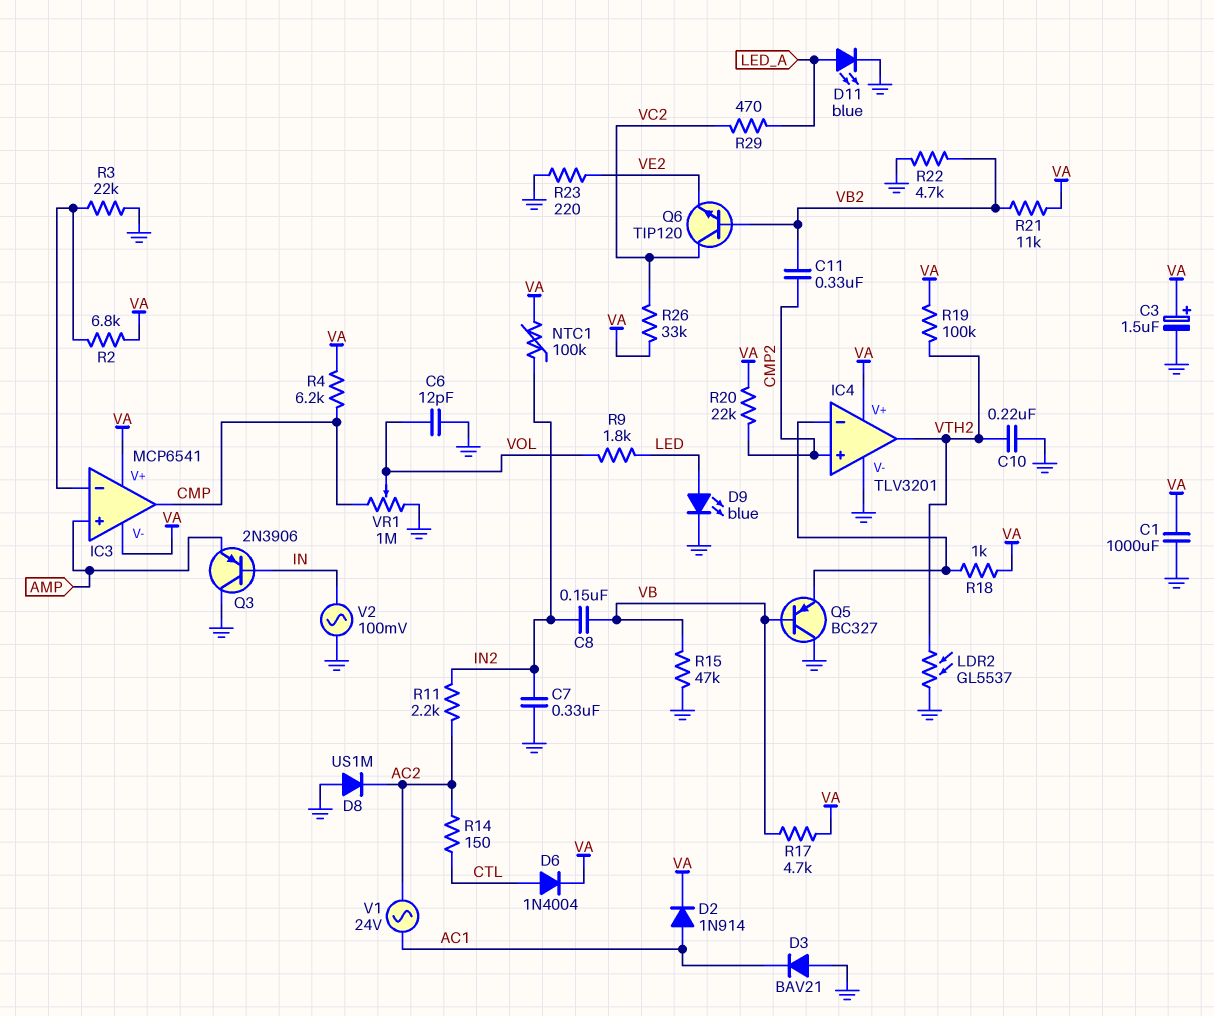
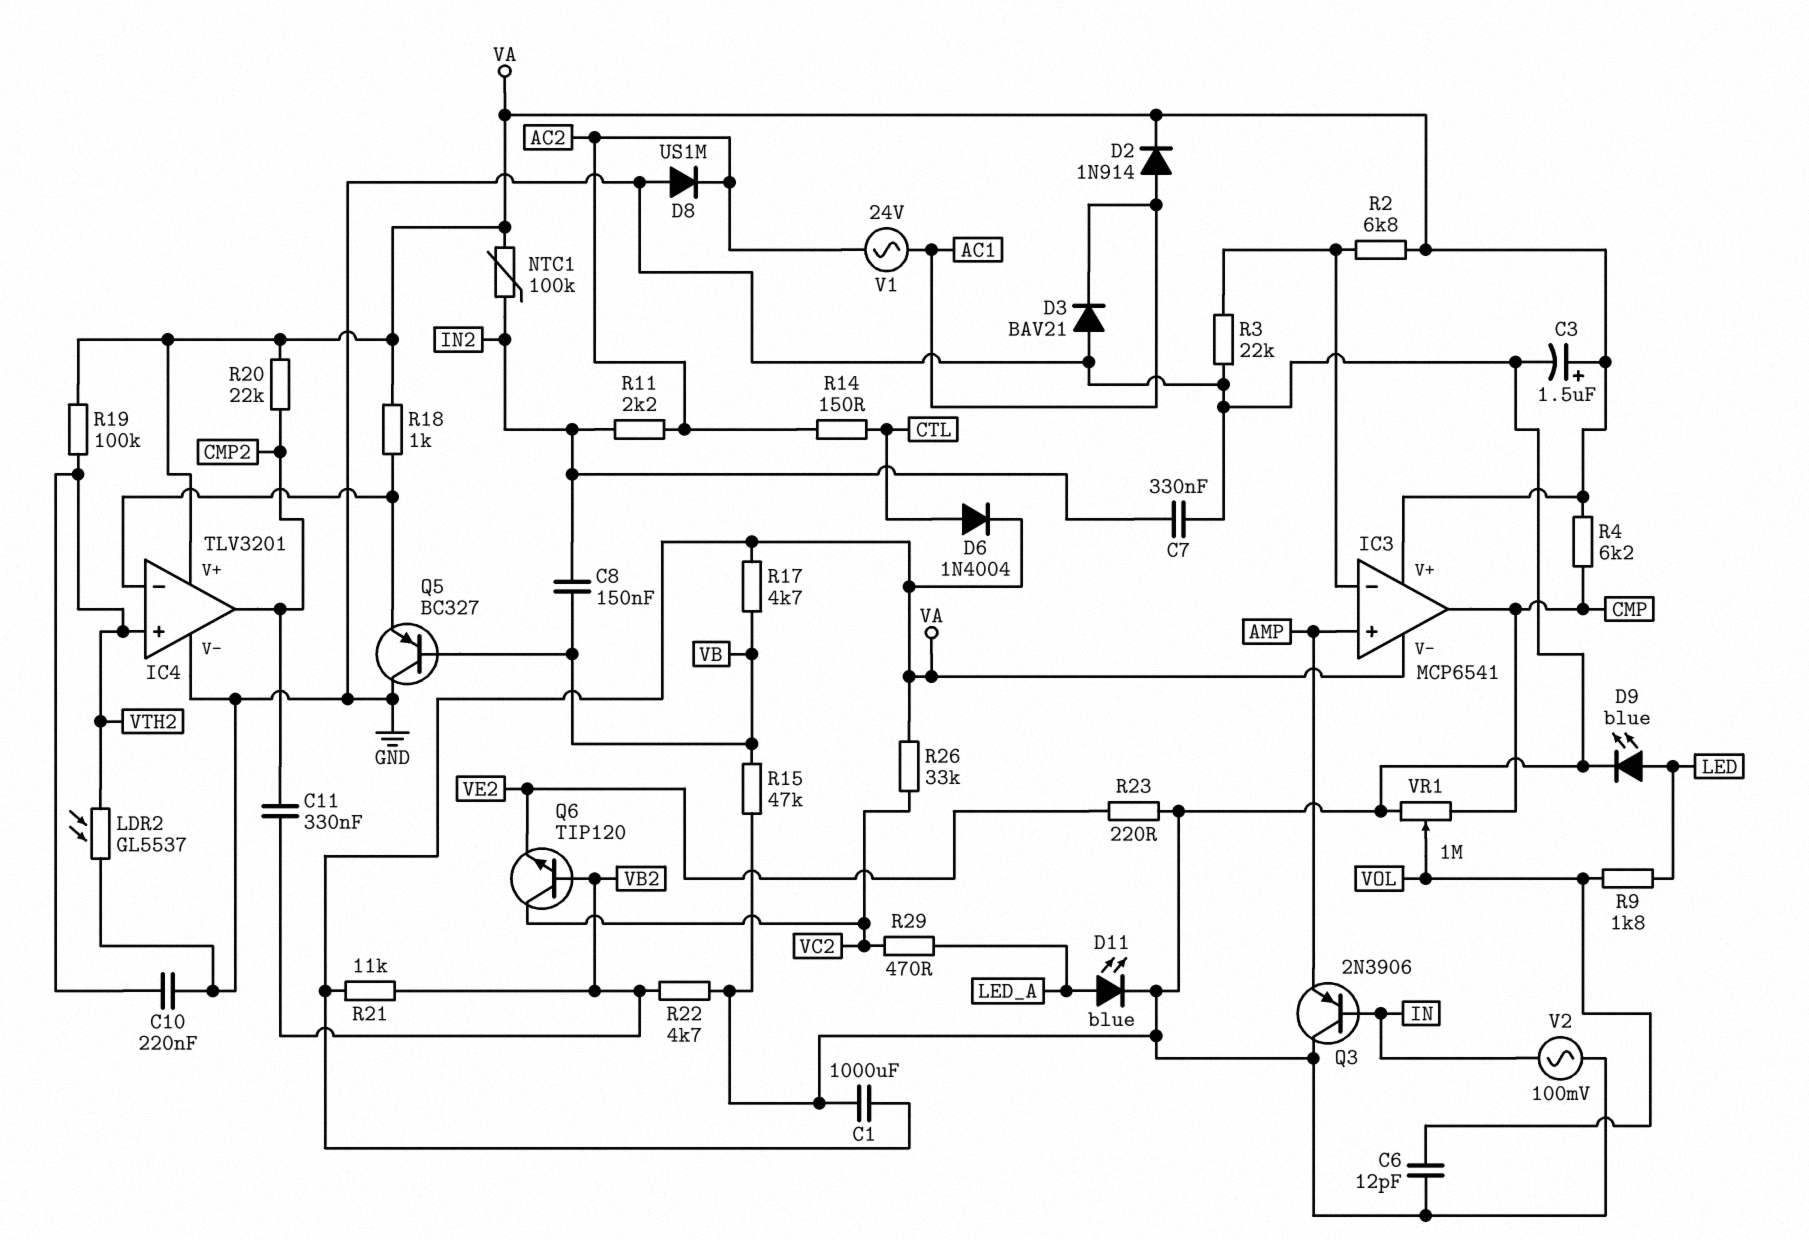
IC4 pin in+: CMP2 -> VTH2
IC4 pin out: VTH2 -> CMP2

